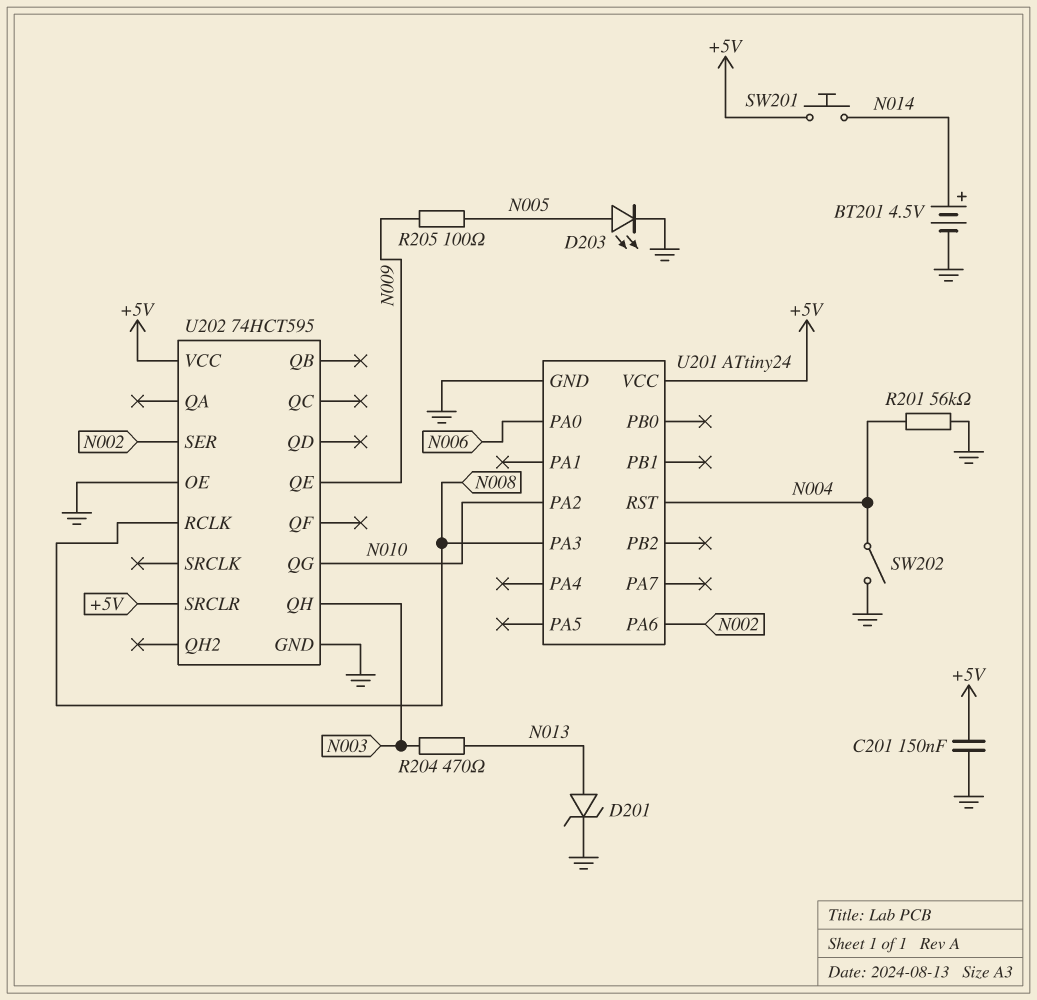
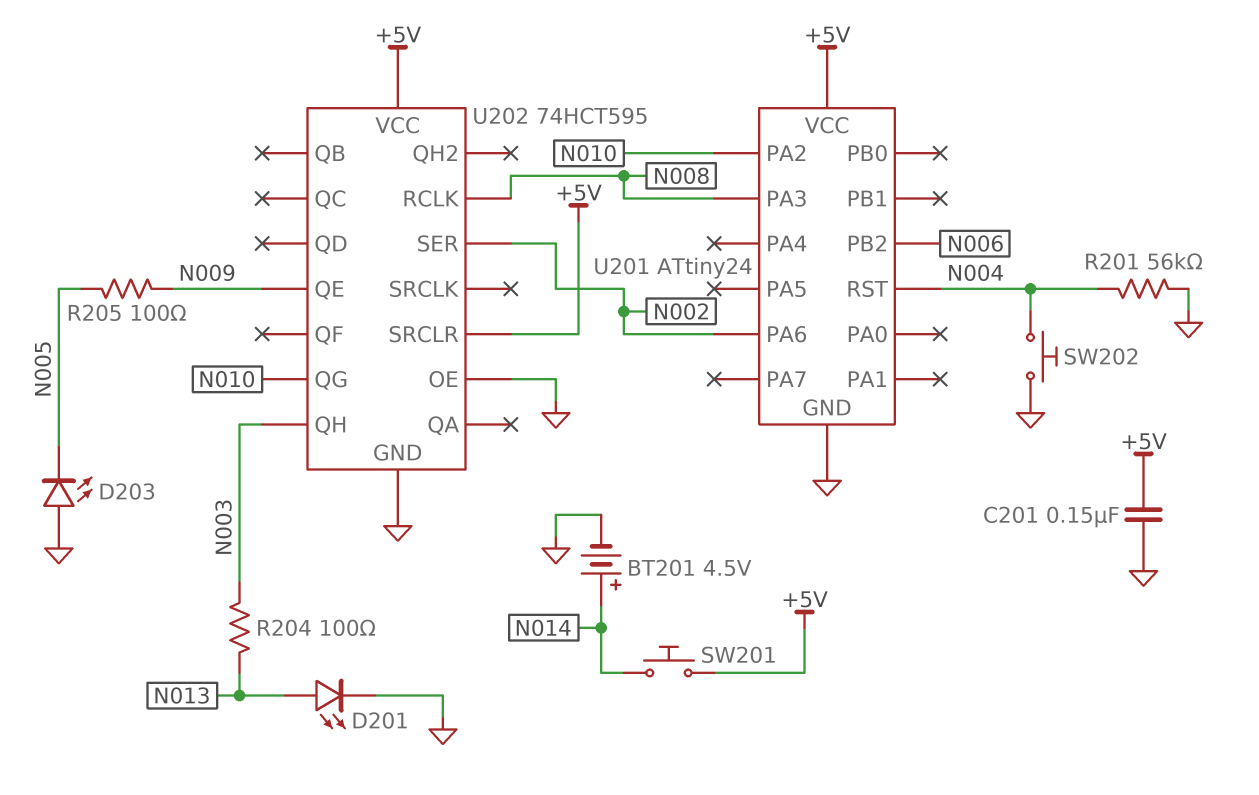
D201: zener (A N013, K GND) -> LED (A N013, K GND)
D203: LED (A N005, K GND) -> LED (A GND, K N005)
R204: 470 (N003, N013) -> 100 (N003, N013)
SW202: switch (GND, N004) -> button (GND, N004)
U201 pin PA0: N006 -> none
U201 pin PB2: none -> N006

